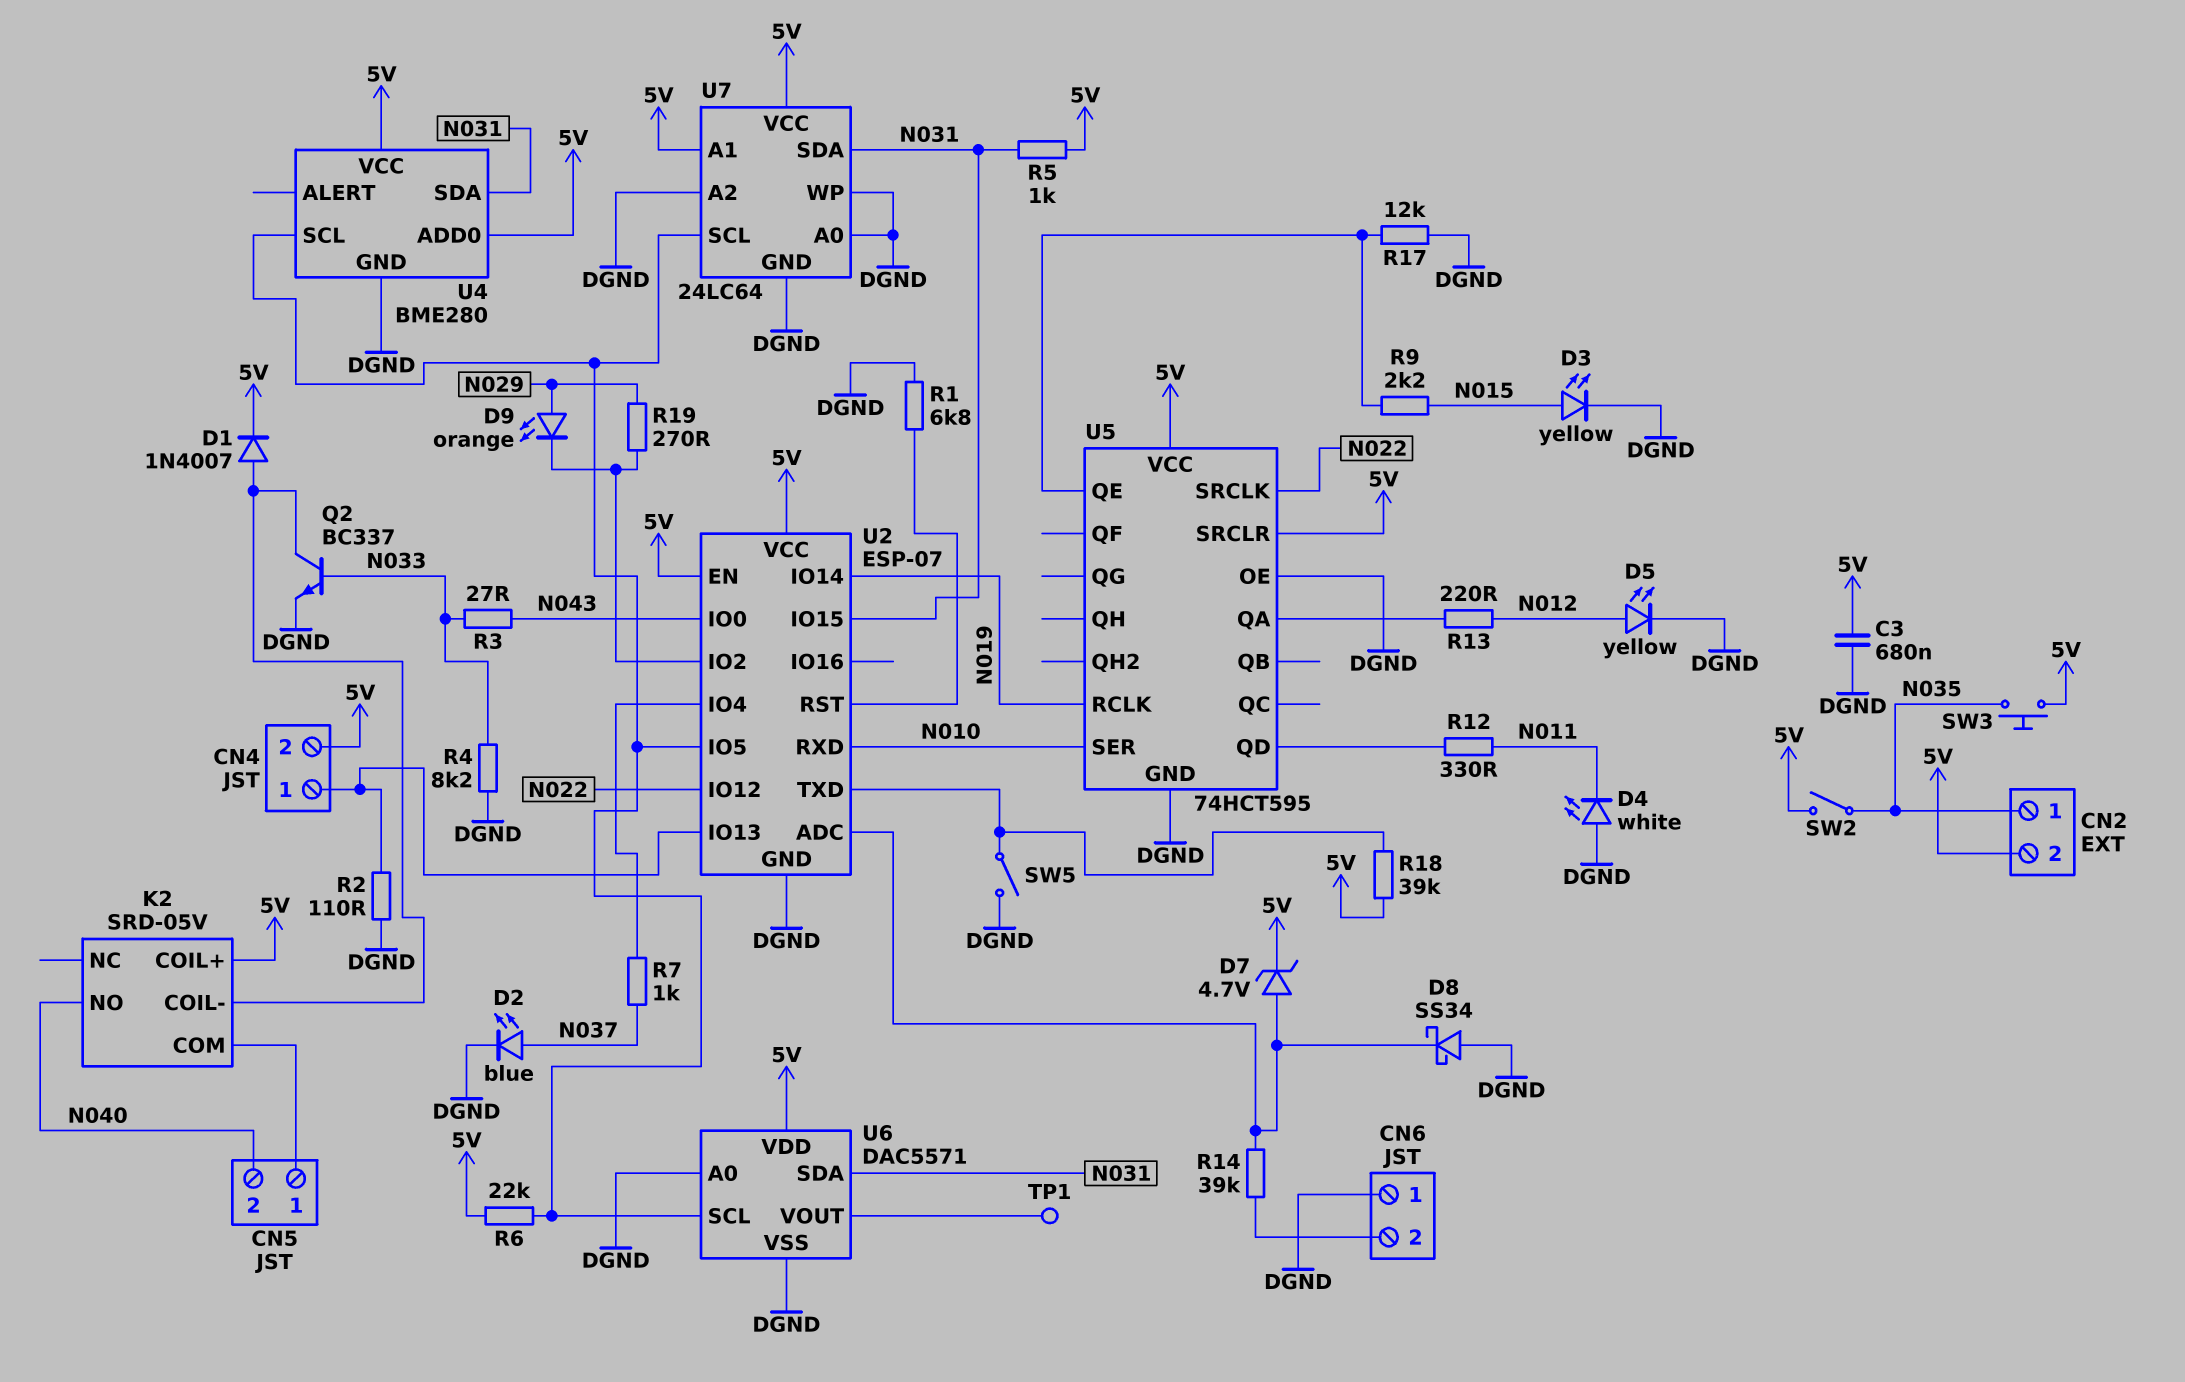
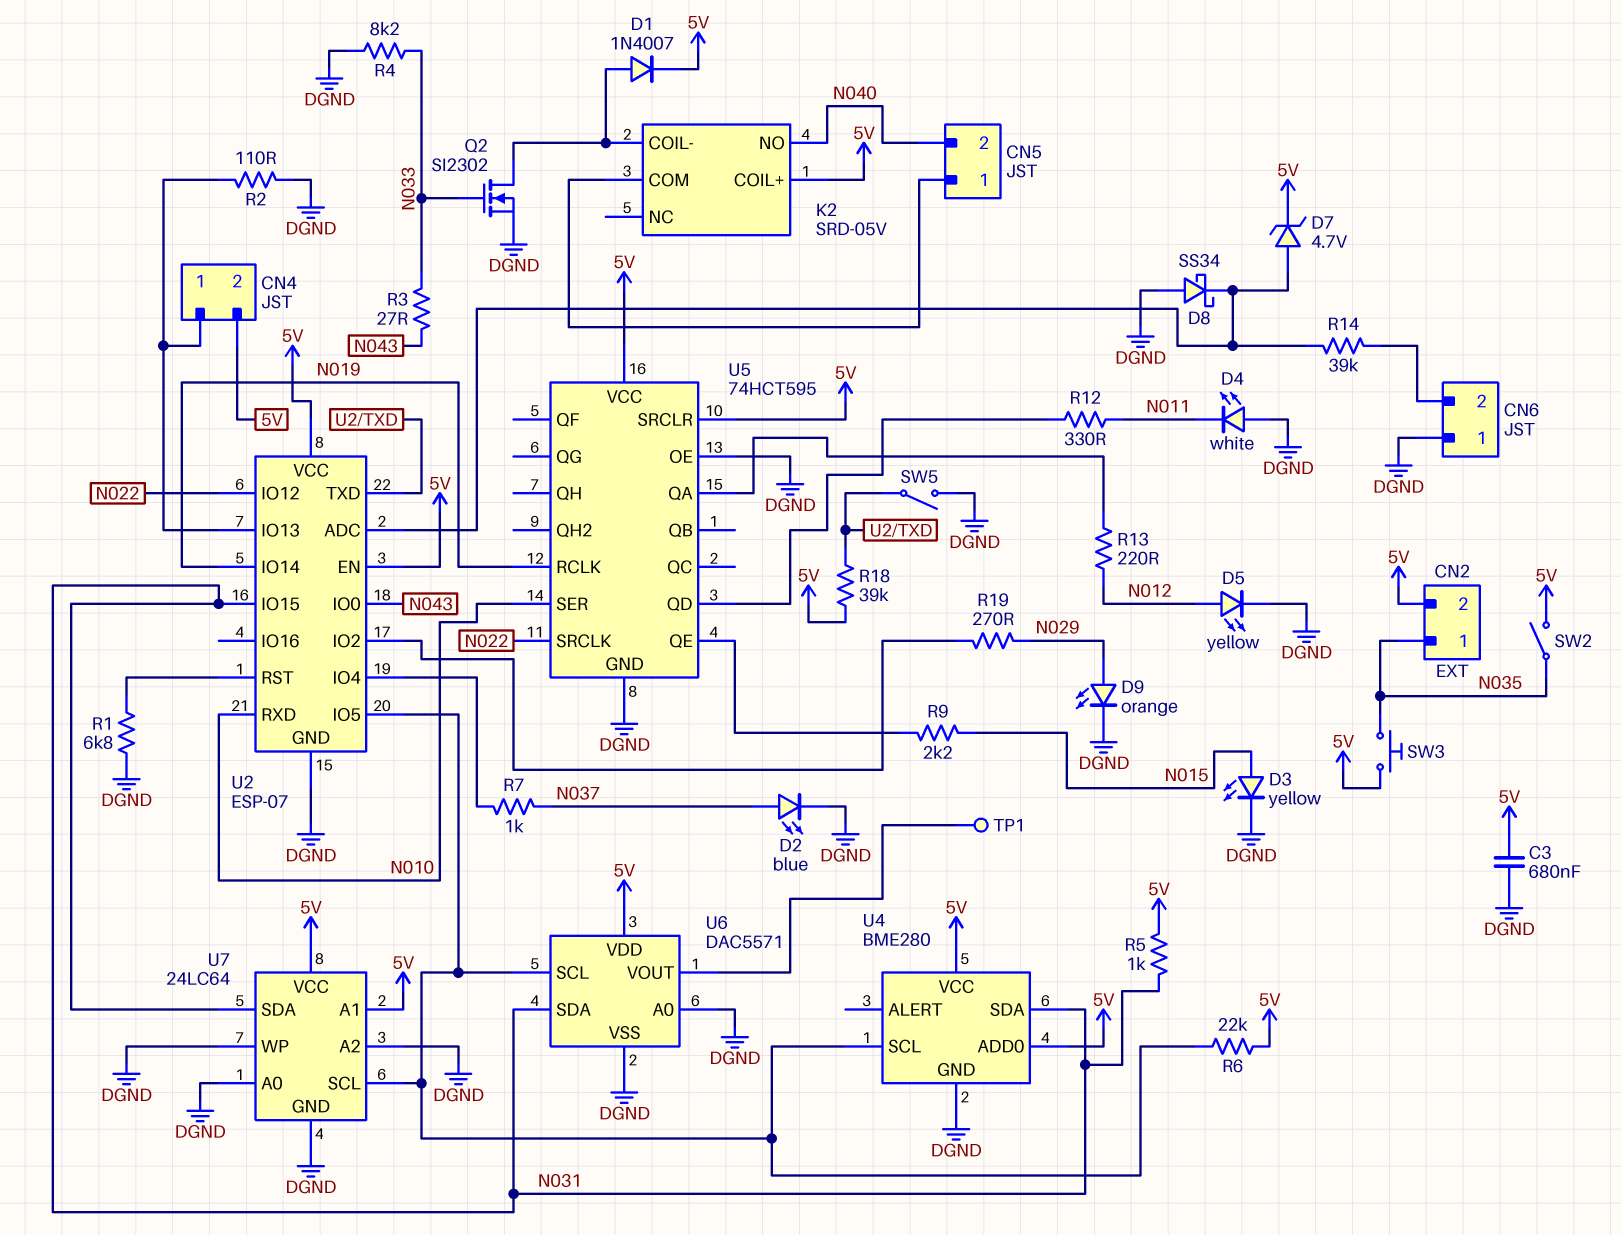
D9: LED orange (A N029, K U2/IO2) -> LED orange (A N029, K DGND)
Q2: NPN BC337 (B N033, C K2/COIL-, E DGND) -> NMOS SI2302 (G N033, D K2/COIL-, S DGND)
R17: 12k (DGND, U5/QE) -> none

